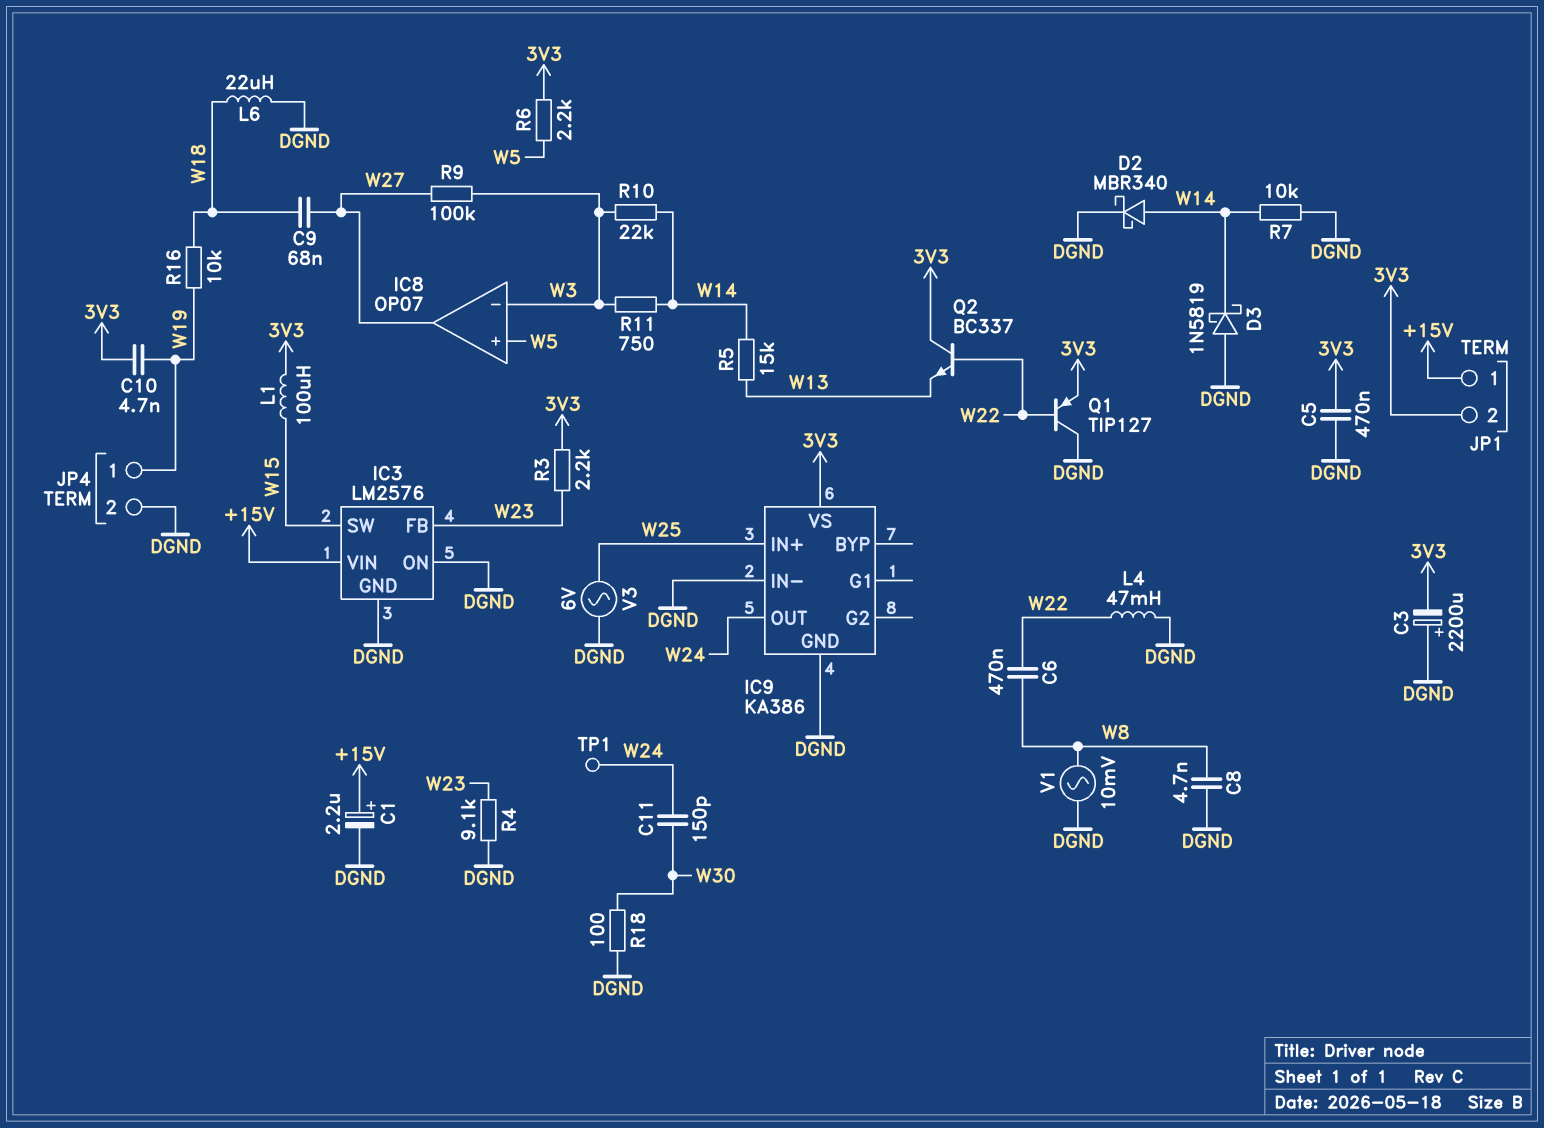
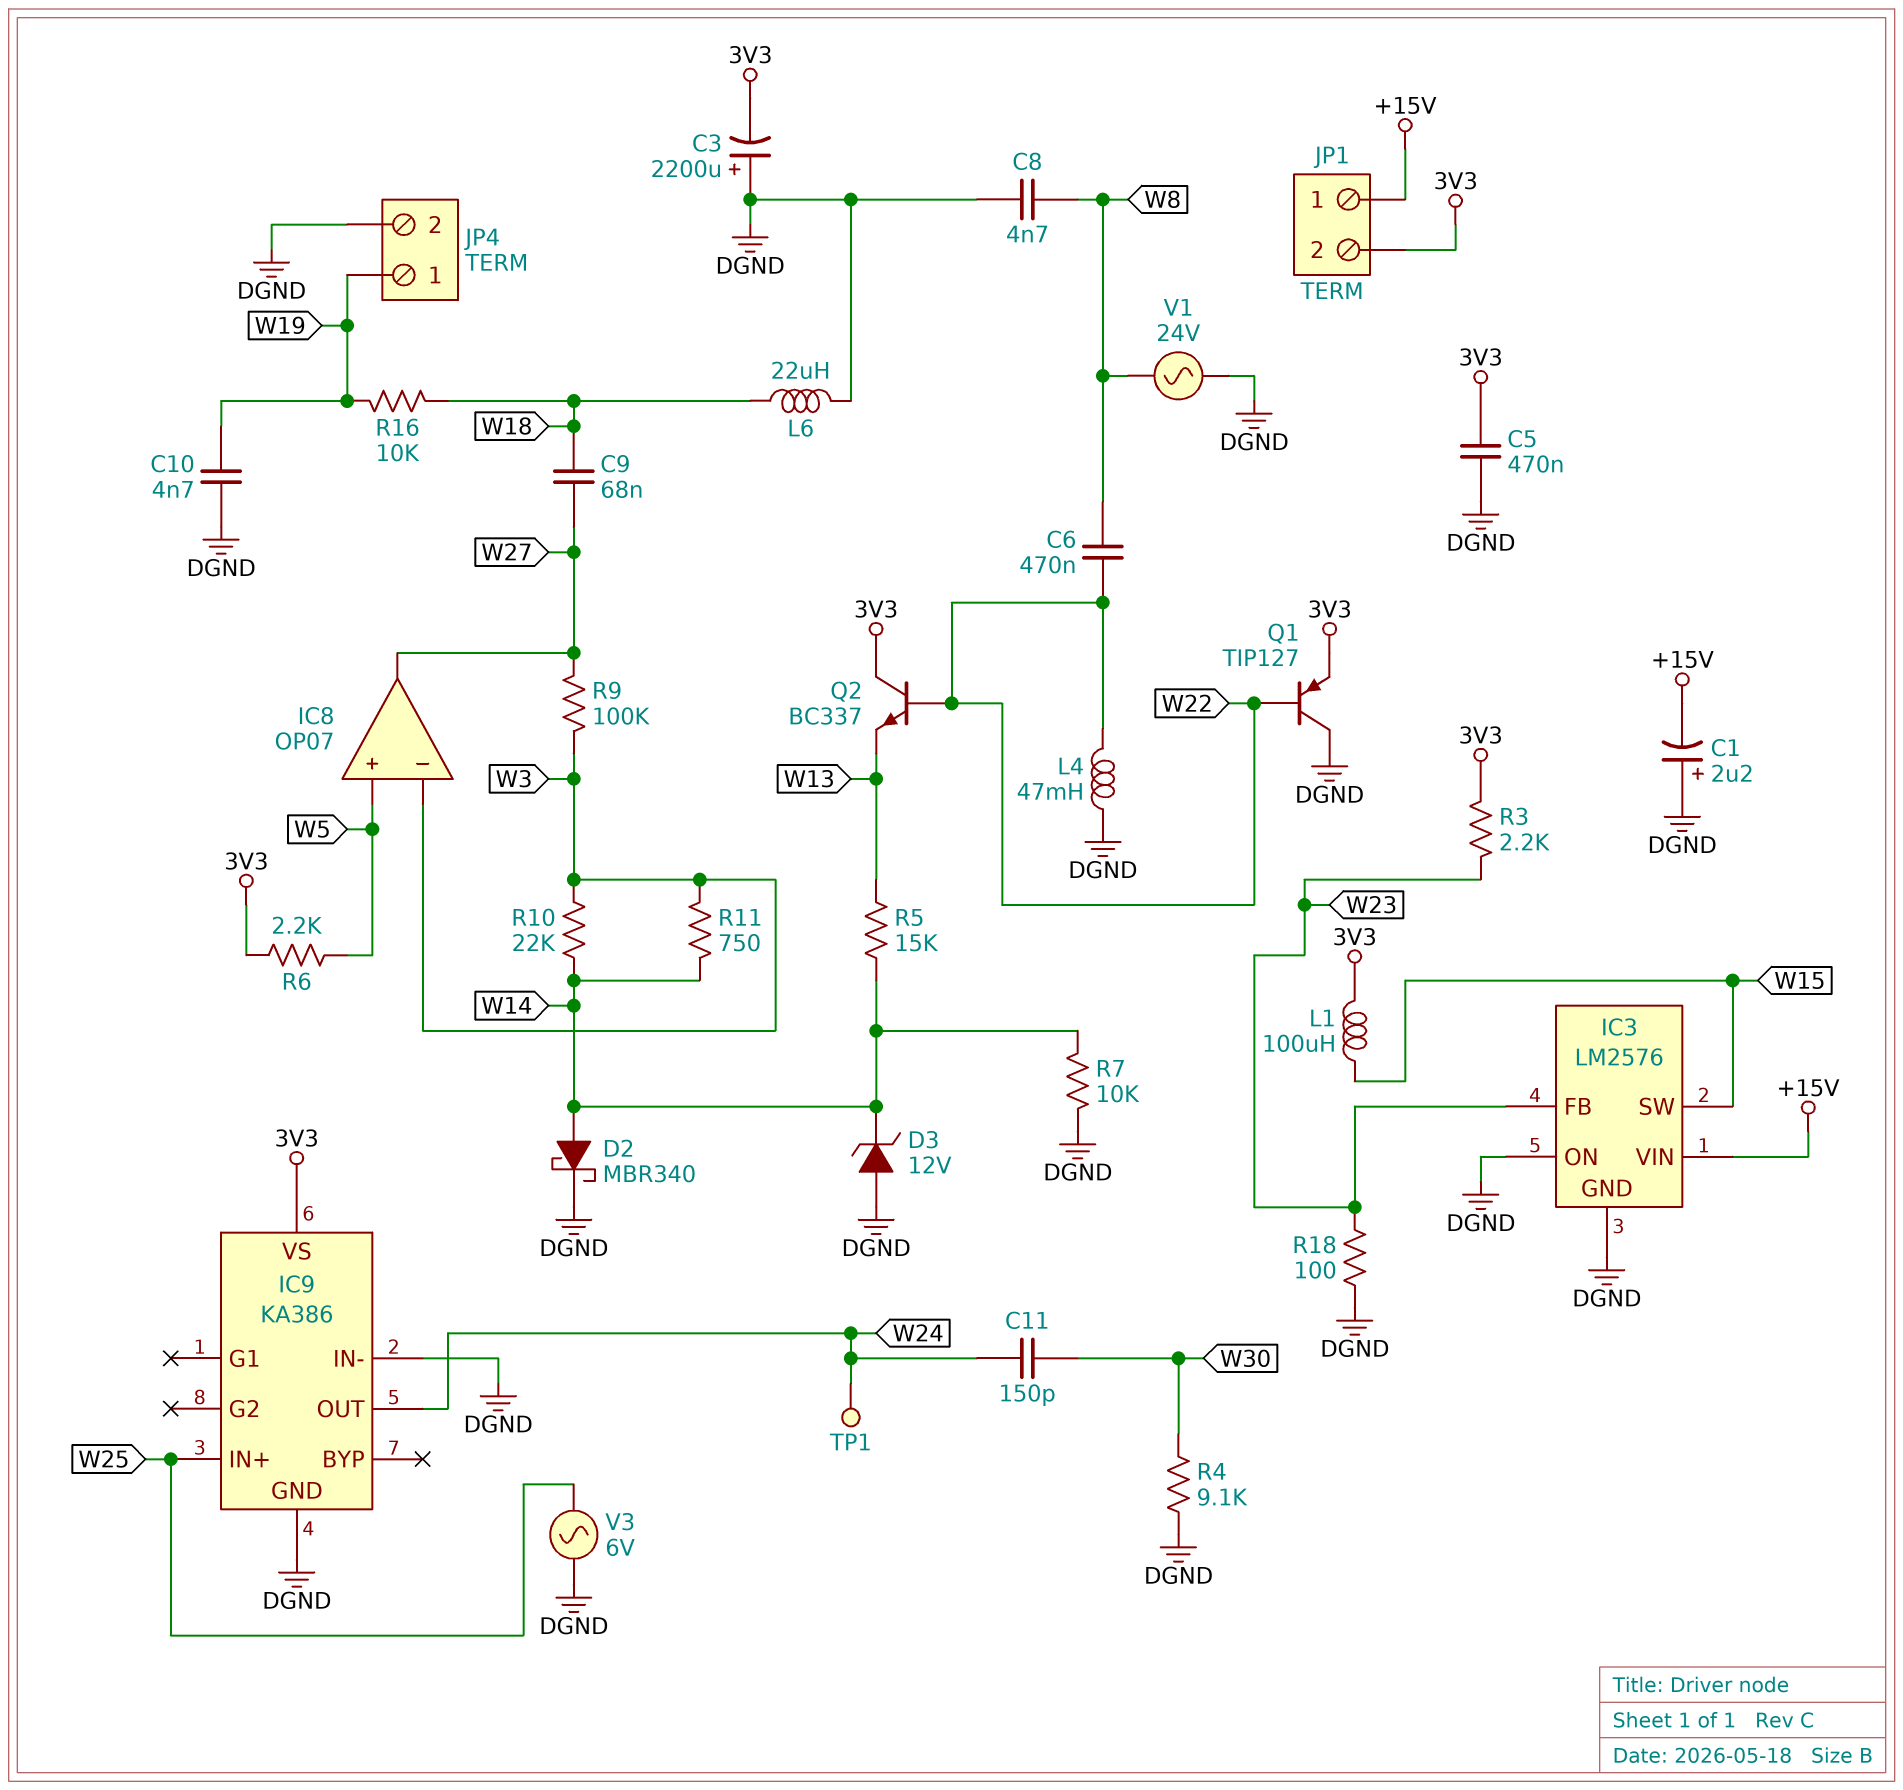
C1: 2.2uF (plus +15V, minus DGND) -> 2.2uF (plus DGND, minus +15V)
C10: 4.7nF (3V3, W19) -> 4.7nF (DGND, W19)
D3: schottky 1N5819 (A DGND, K W14) -> zener 12V (A DGND, K W14)
R4: 9.1k (DGND, W23) -> 9.1k (DGND, W30)
R18: 100 (DGND, W30) -> 100 (DGND, W23)
V1: AC 10mV (DGND, W8) -> AC 24V (DGND, W8)

